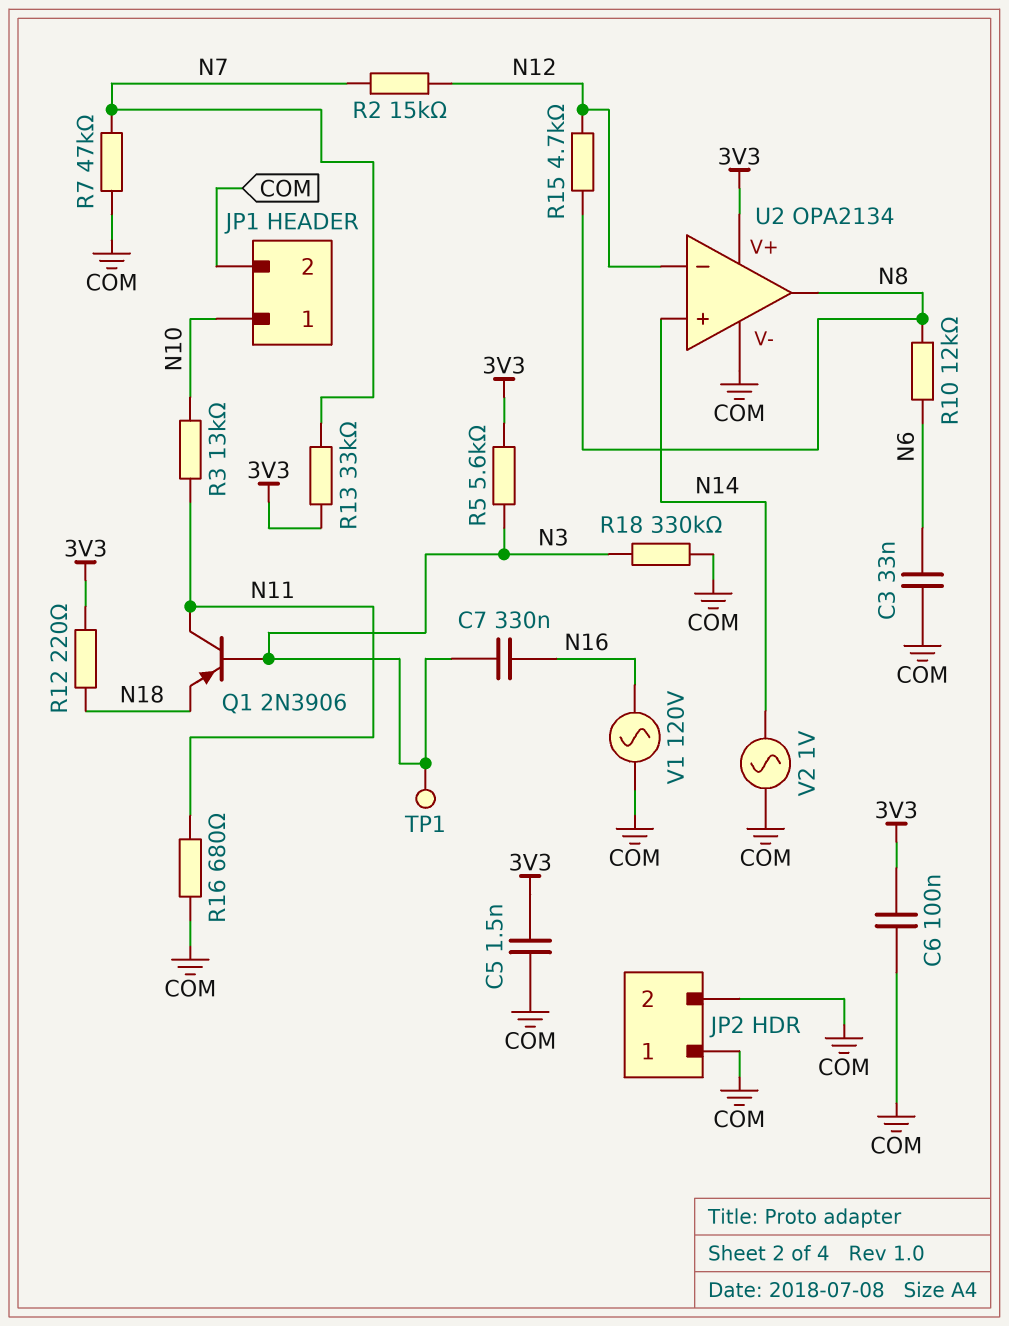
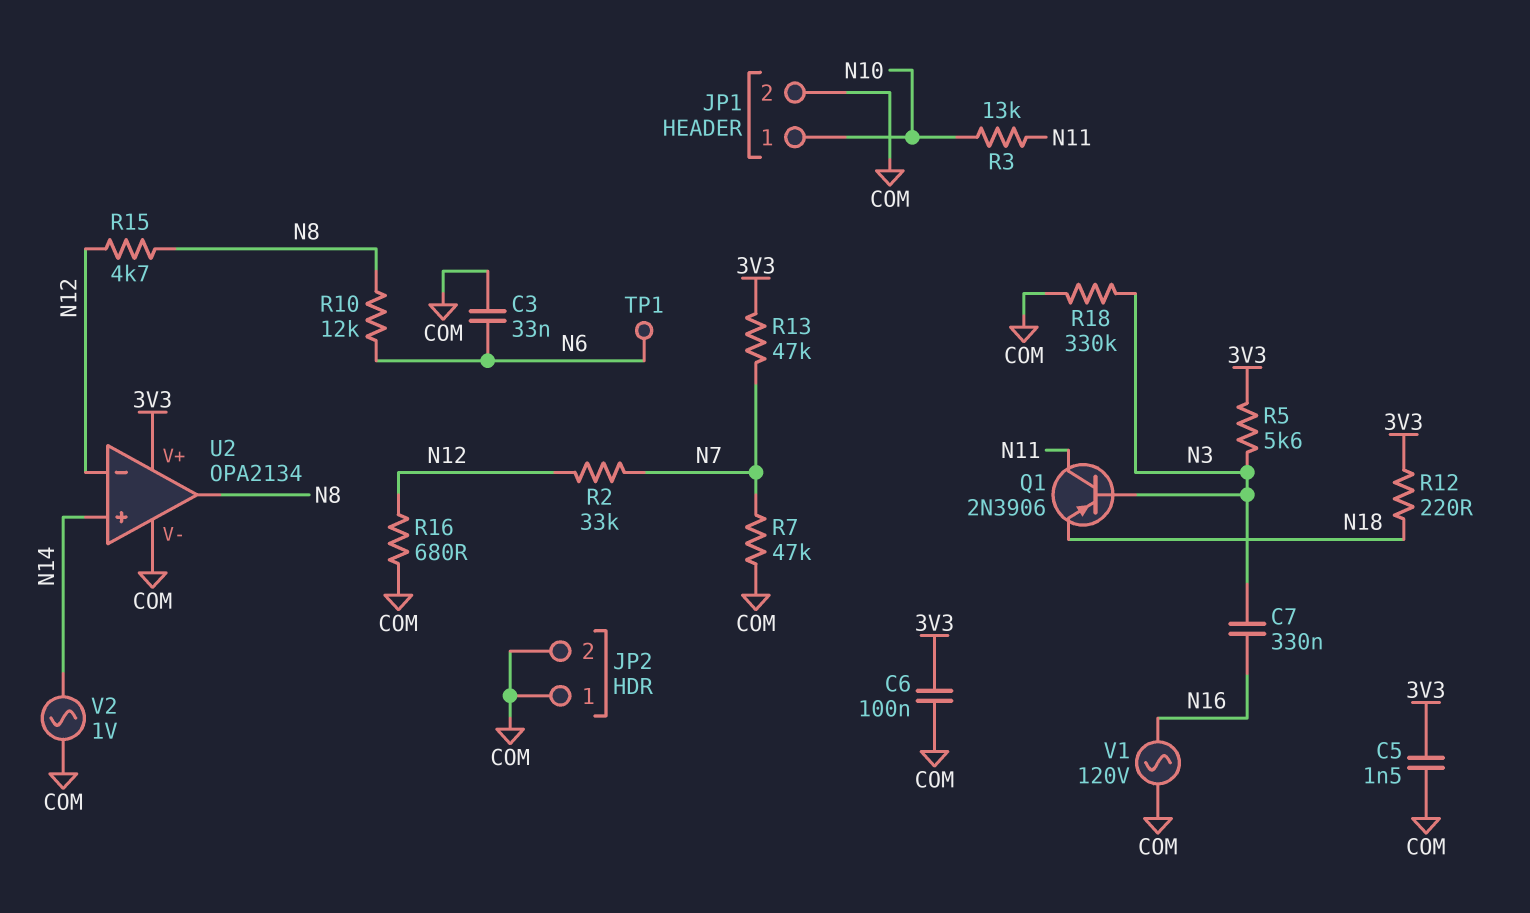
R2: 15k (N7, N12) -> 33k (N7, N12)
R13: 33k (3V3, N7) -> 47k (3V3, N7)
R16: 680 (COM, N11) -> 680 (COM, N12)
TP1: test point (N3) -> test point (N6)

